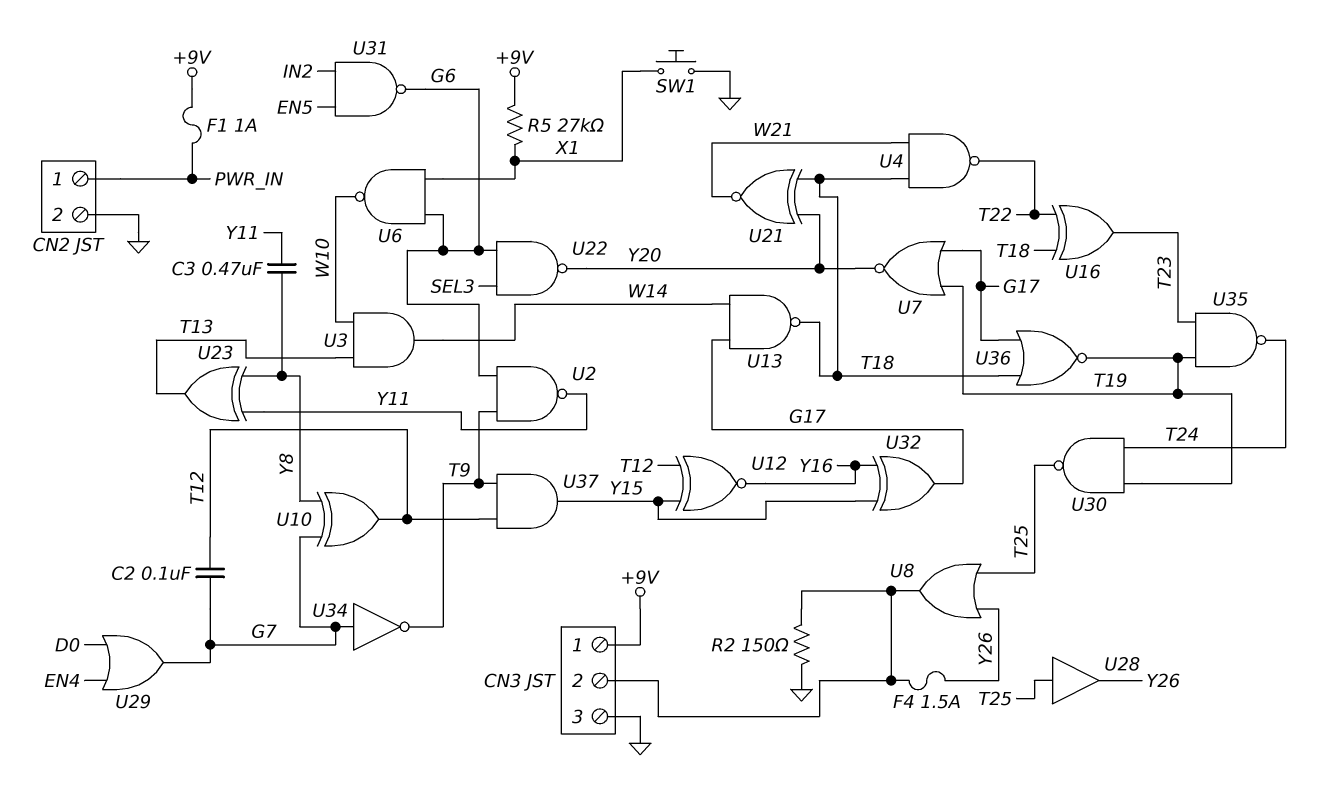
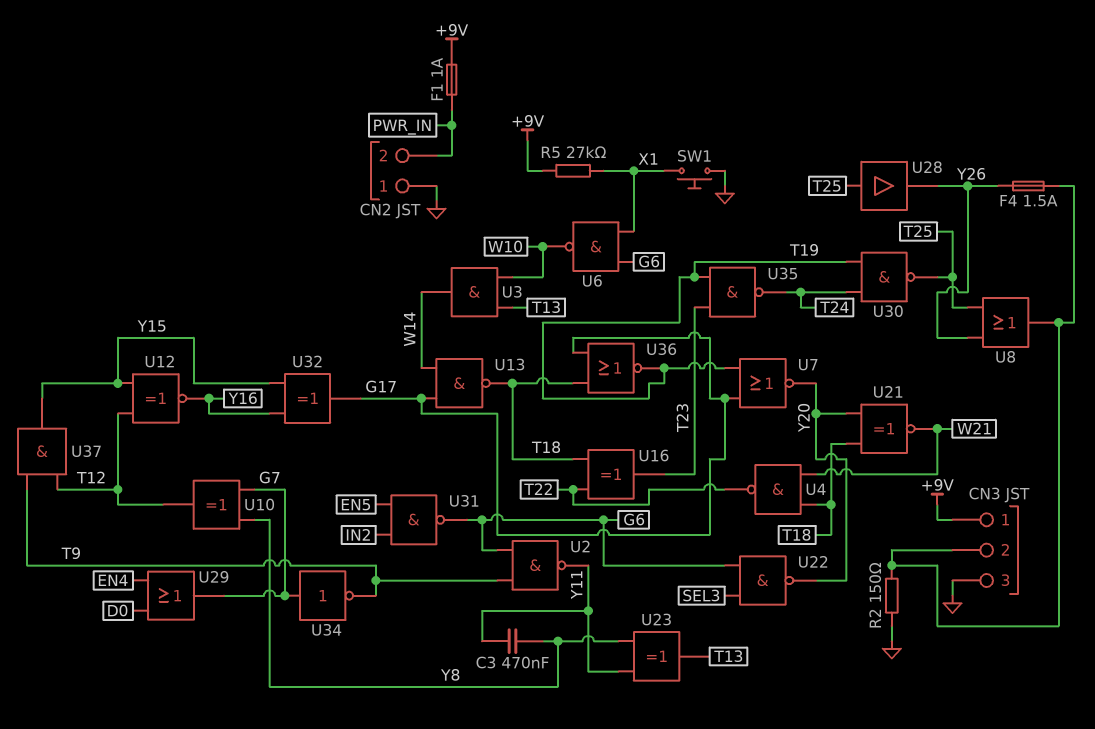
C2: 100nF (G7, T12) -> none
CN2 pin 1: PWR_IN -> GND
CN2 pin 2: GND -> PWR_IN

